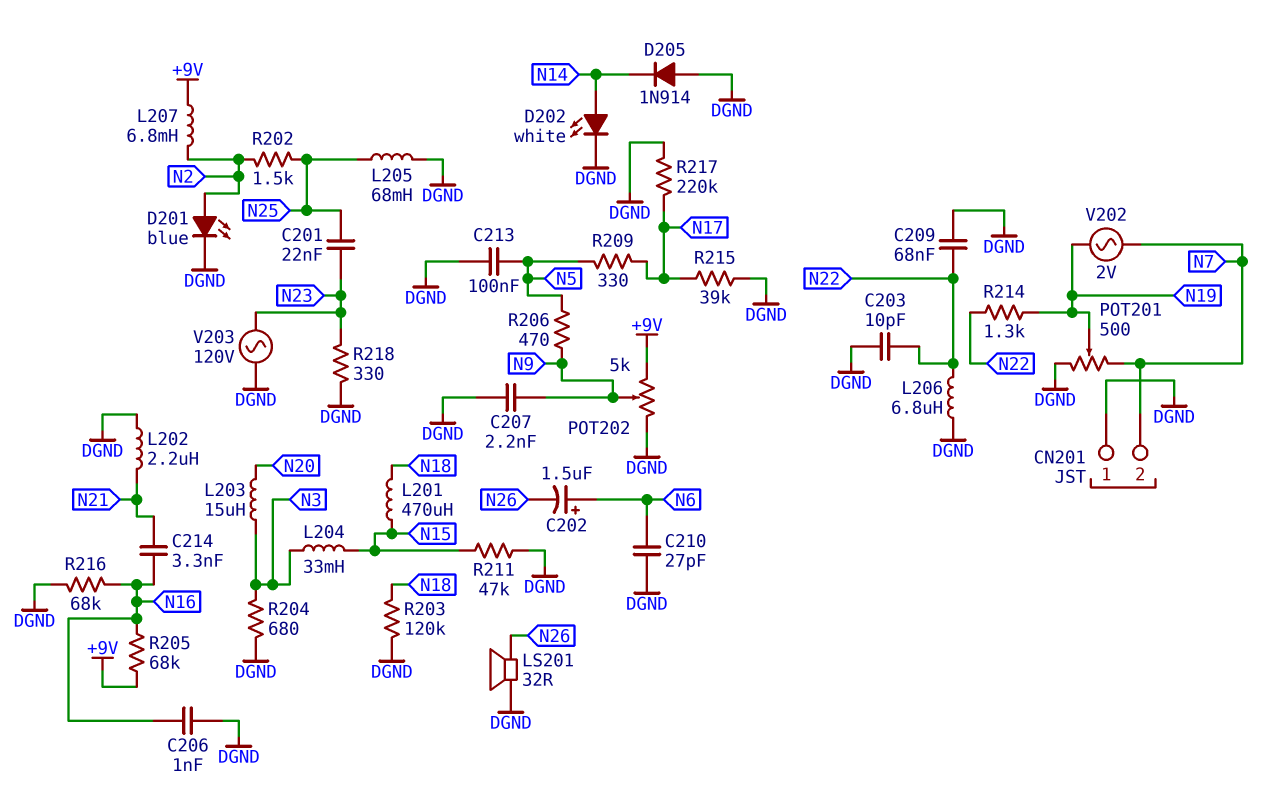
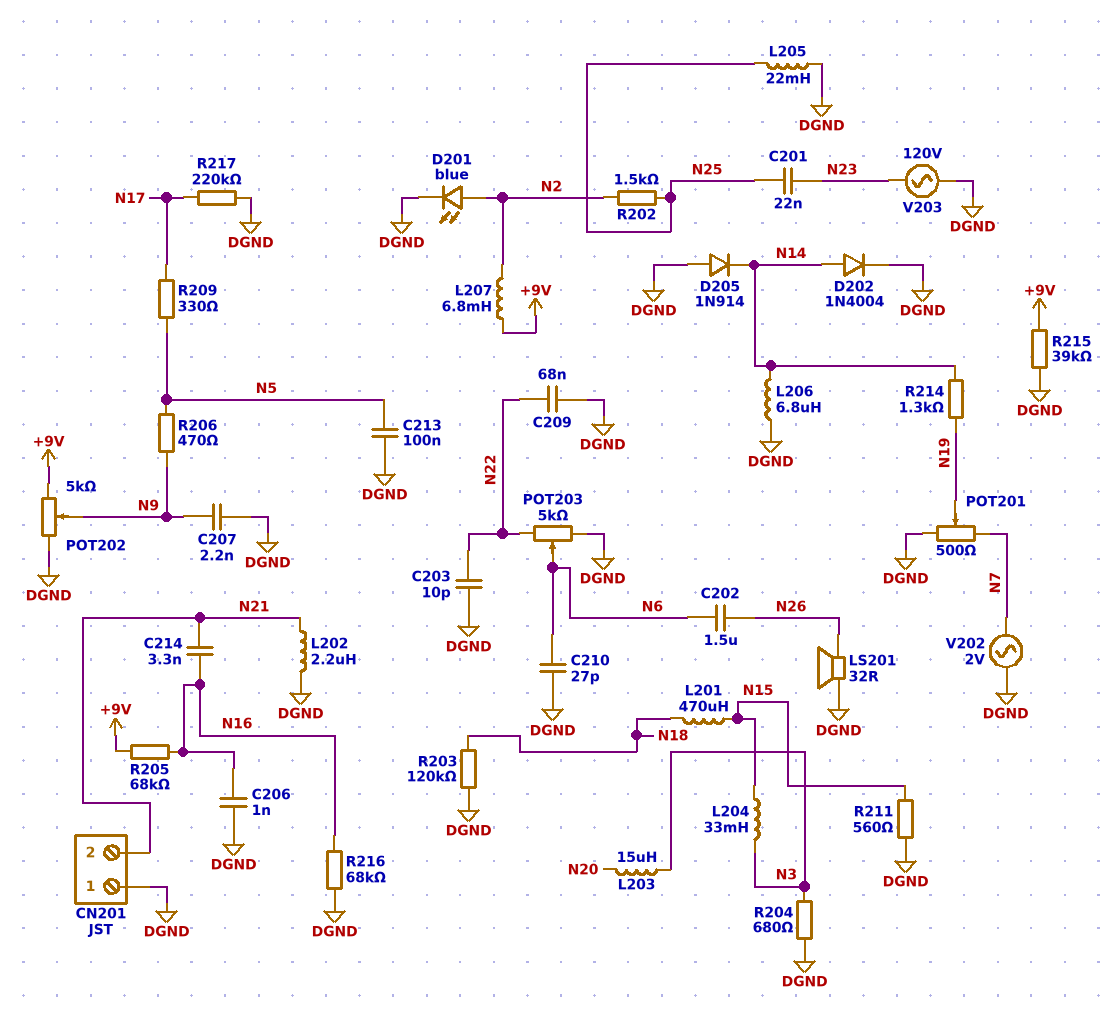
C202: 1.5uF (plus N6, minus N26) -> 1.5uF (N6, N26)
CN201 pin 2: N7 -> N21
D202: LED white (A N14, K DGND) -> diode 1N4004 (A N14, K DGND)
L205: 68mH (DGND, N25) -> 22mH (DGND, N25)
L206: 6.8uH (DGND, N22) -> 6.8uH (DGND, N14)
POT203: none -> 5k (DGND, N22, wiper N6)
R211: 47k (DGND, N15) -> 560 (DGND, N15)
R214: 1.3k (N19, N22) -> 1.3k (N14, N19)
R215: 39k (DGND, N17) -> 39k (+9V, DGND)
R218: 330 (DGND, N23) -> none
V202: AC 2V (N7, N19) -> AC 2V (DGND, N7)

